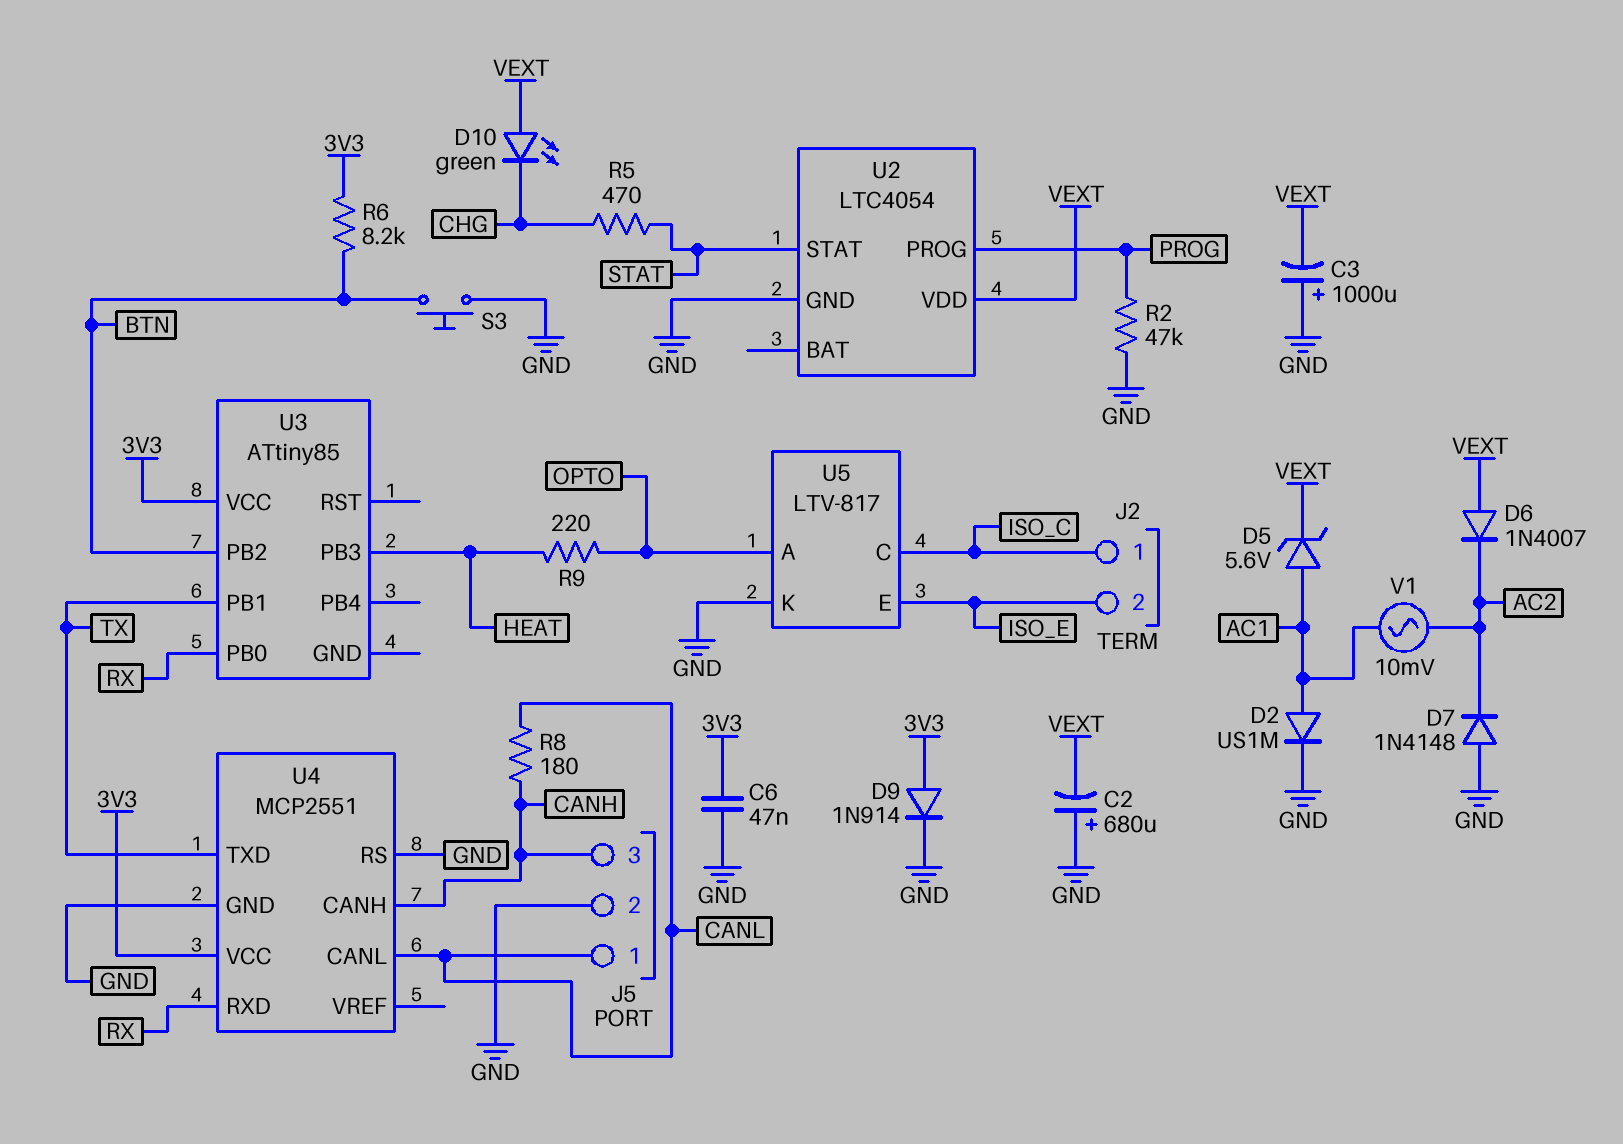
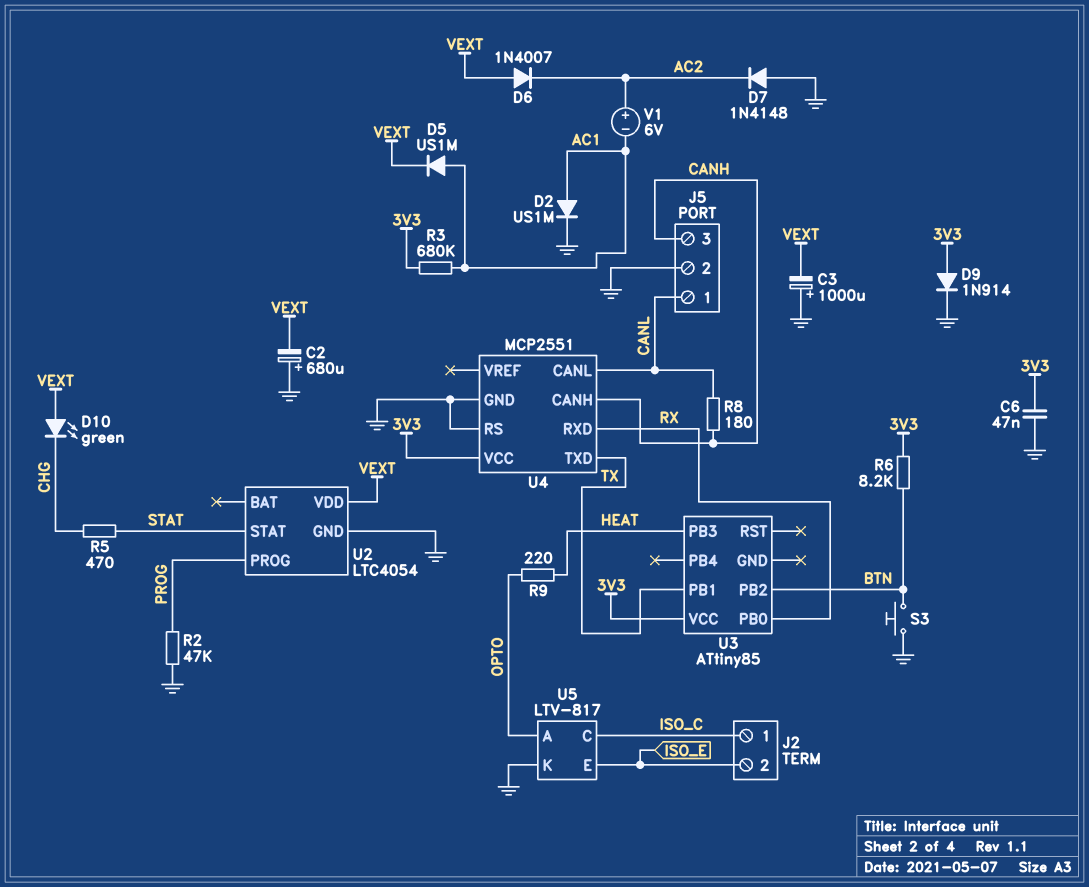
D5: zener 5.6V (A AC1, K VEXT) -> diode US1M (A AC1, K VEXT)
R3: none -> 680k (3V3, AC1)
V1: AC 10mV (AC1, AC2) -> 6V (plus AC2, minus AC1)

